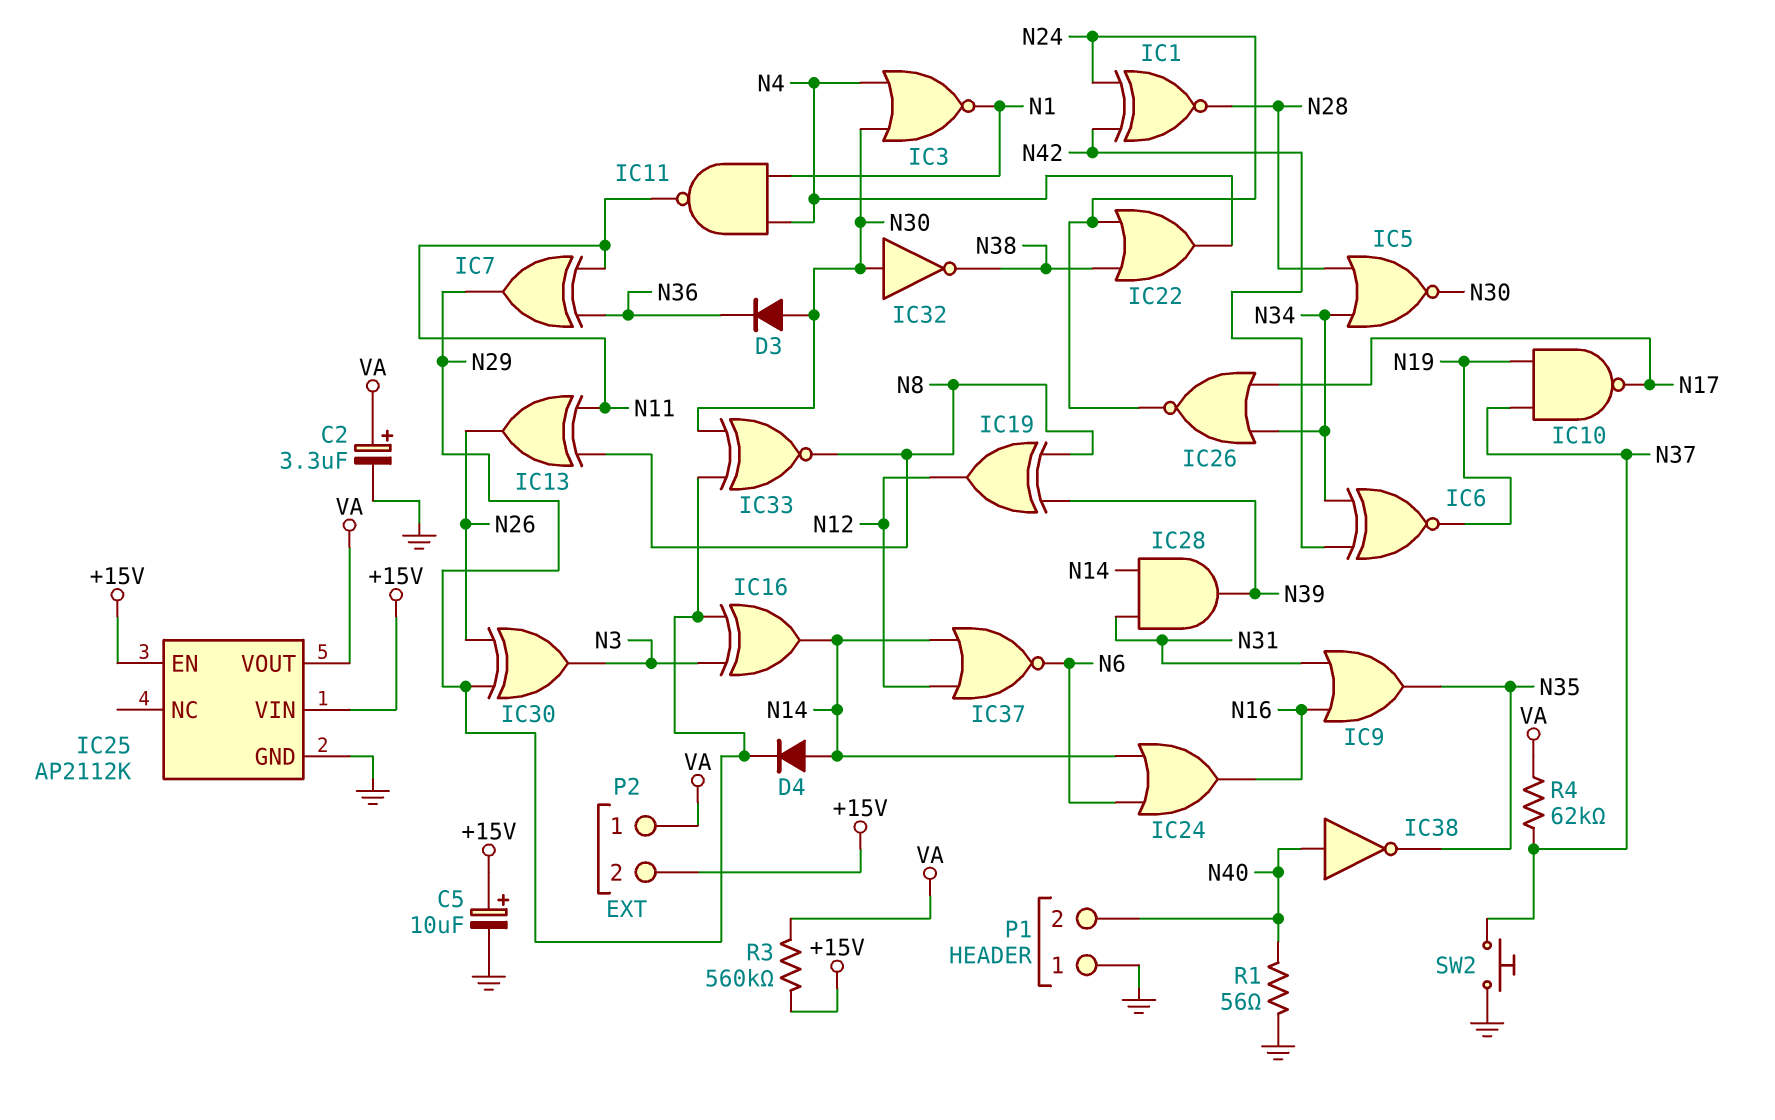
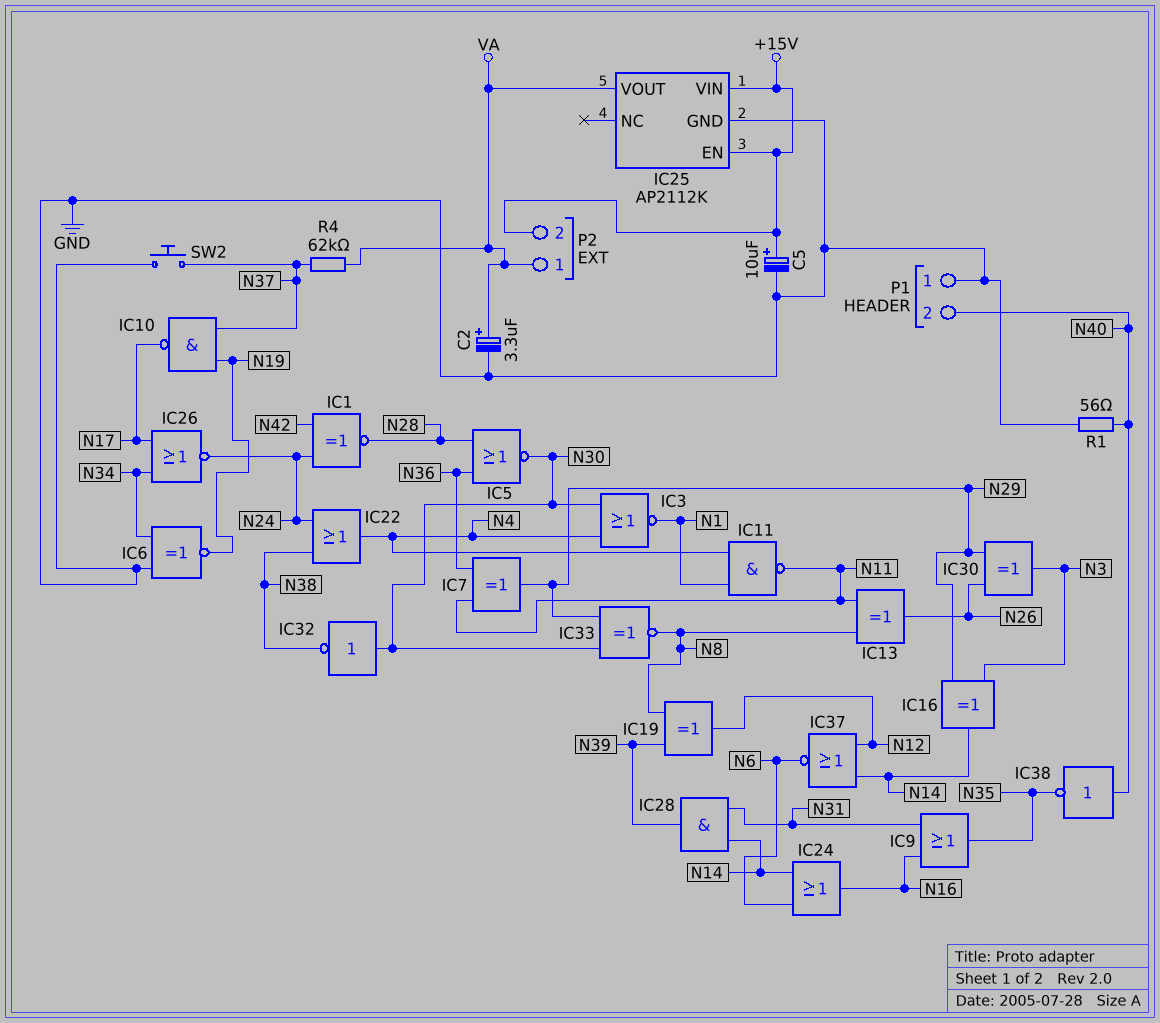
D3: diode (A N30, K N36) -> none
D4: diode (A N14, K N29) -> none
IC5: NOR (in N28, in N34, out N30) -> NOR (in N28, in N36, out N30)
IC6: XNOR (in N34, in N42, out N19) -> XNOR (in GND, in N34, out N19)
R3: 560k (+15V, VA) -> none

